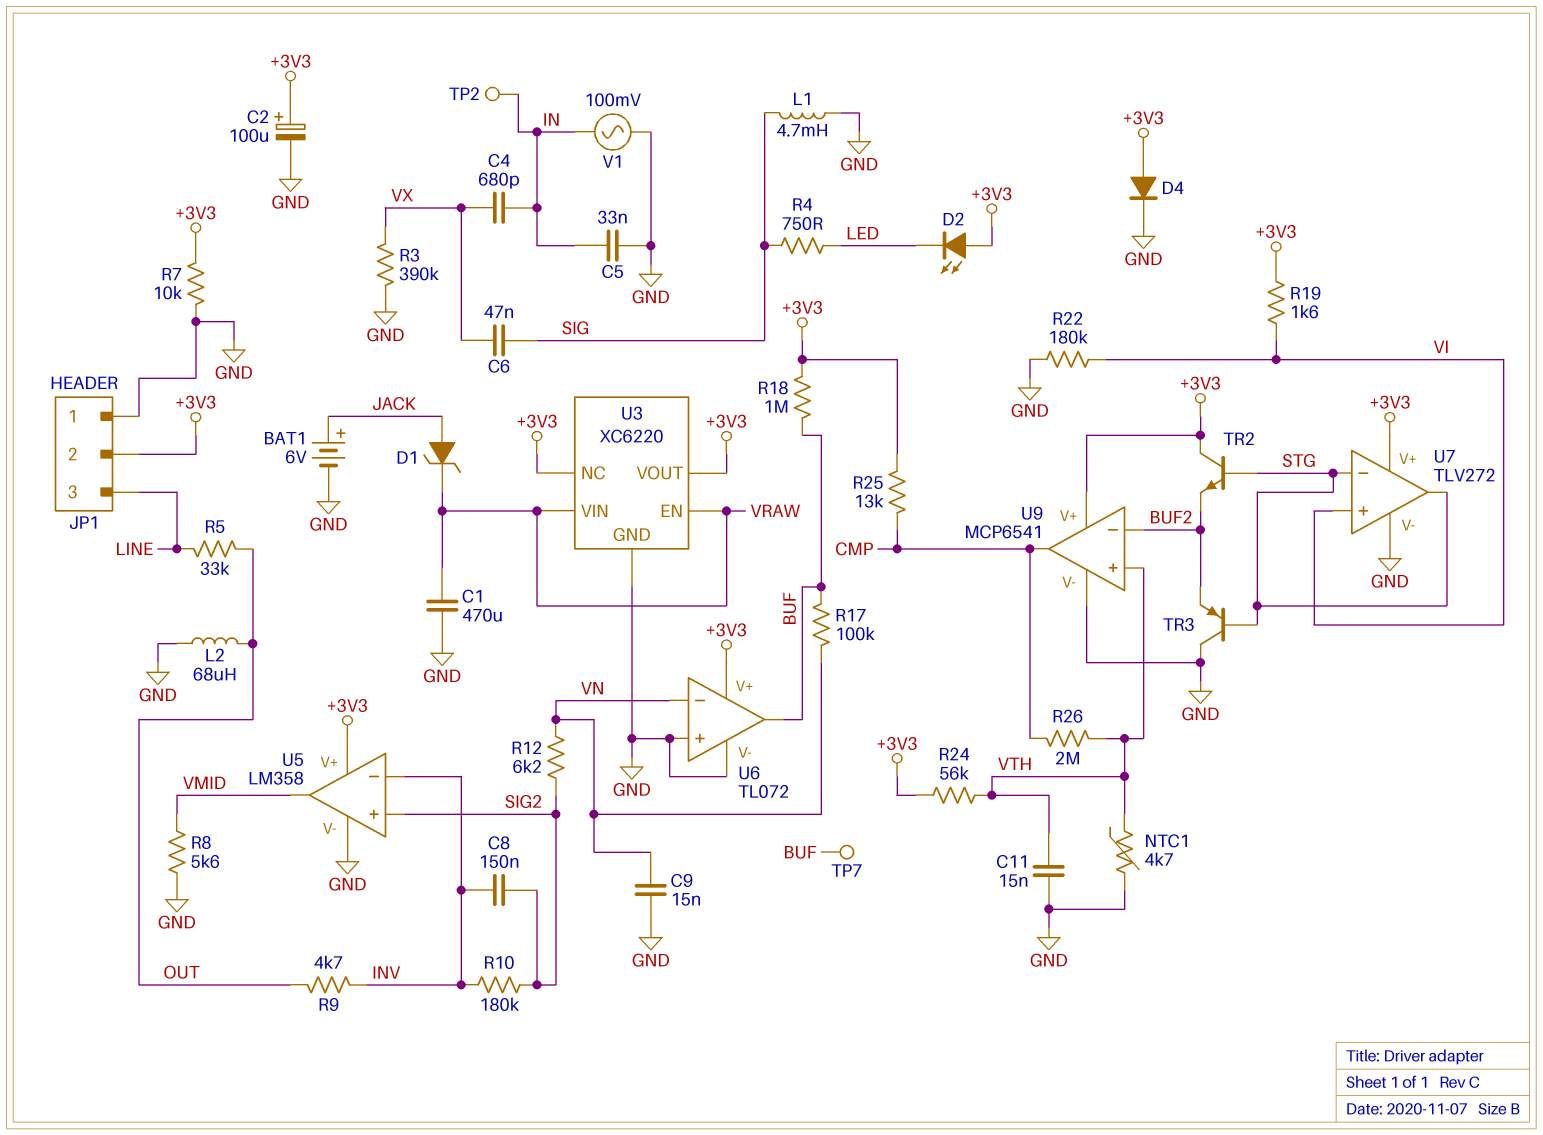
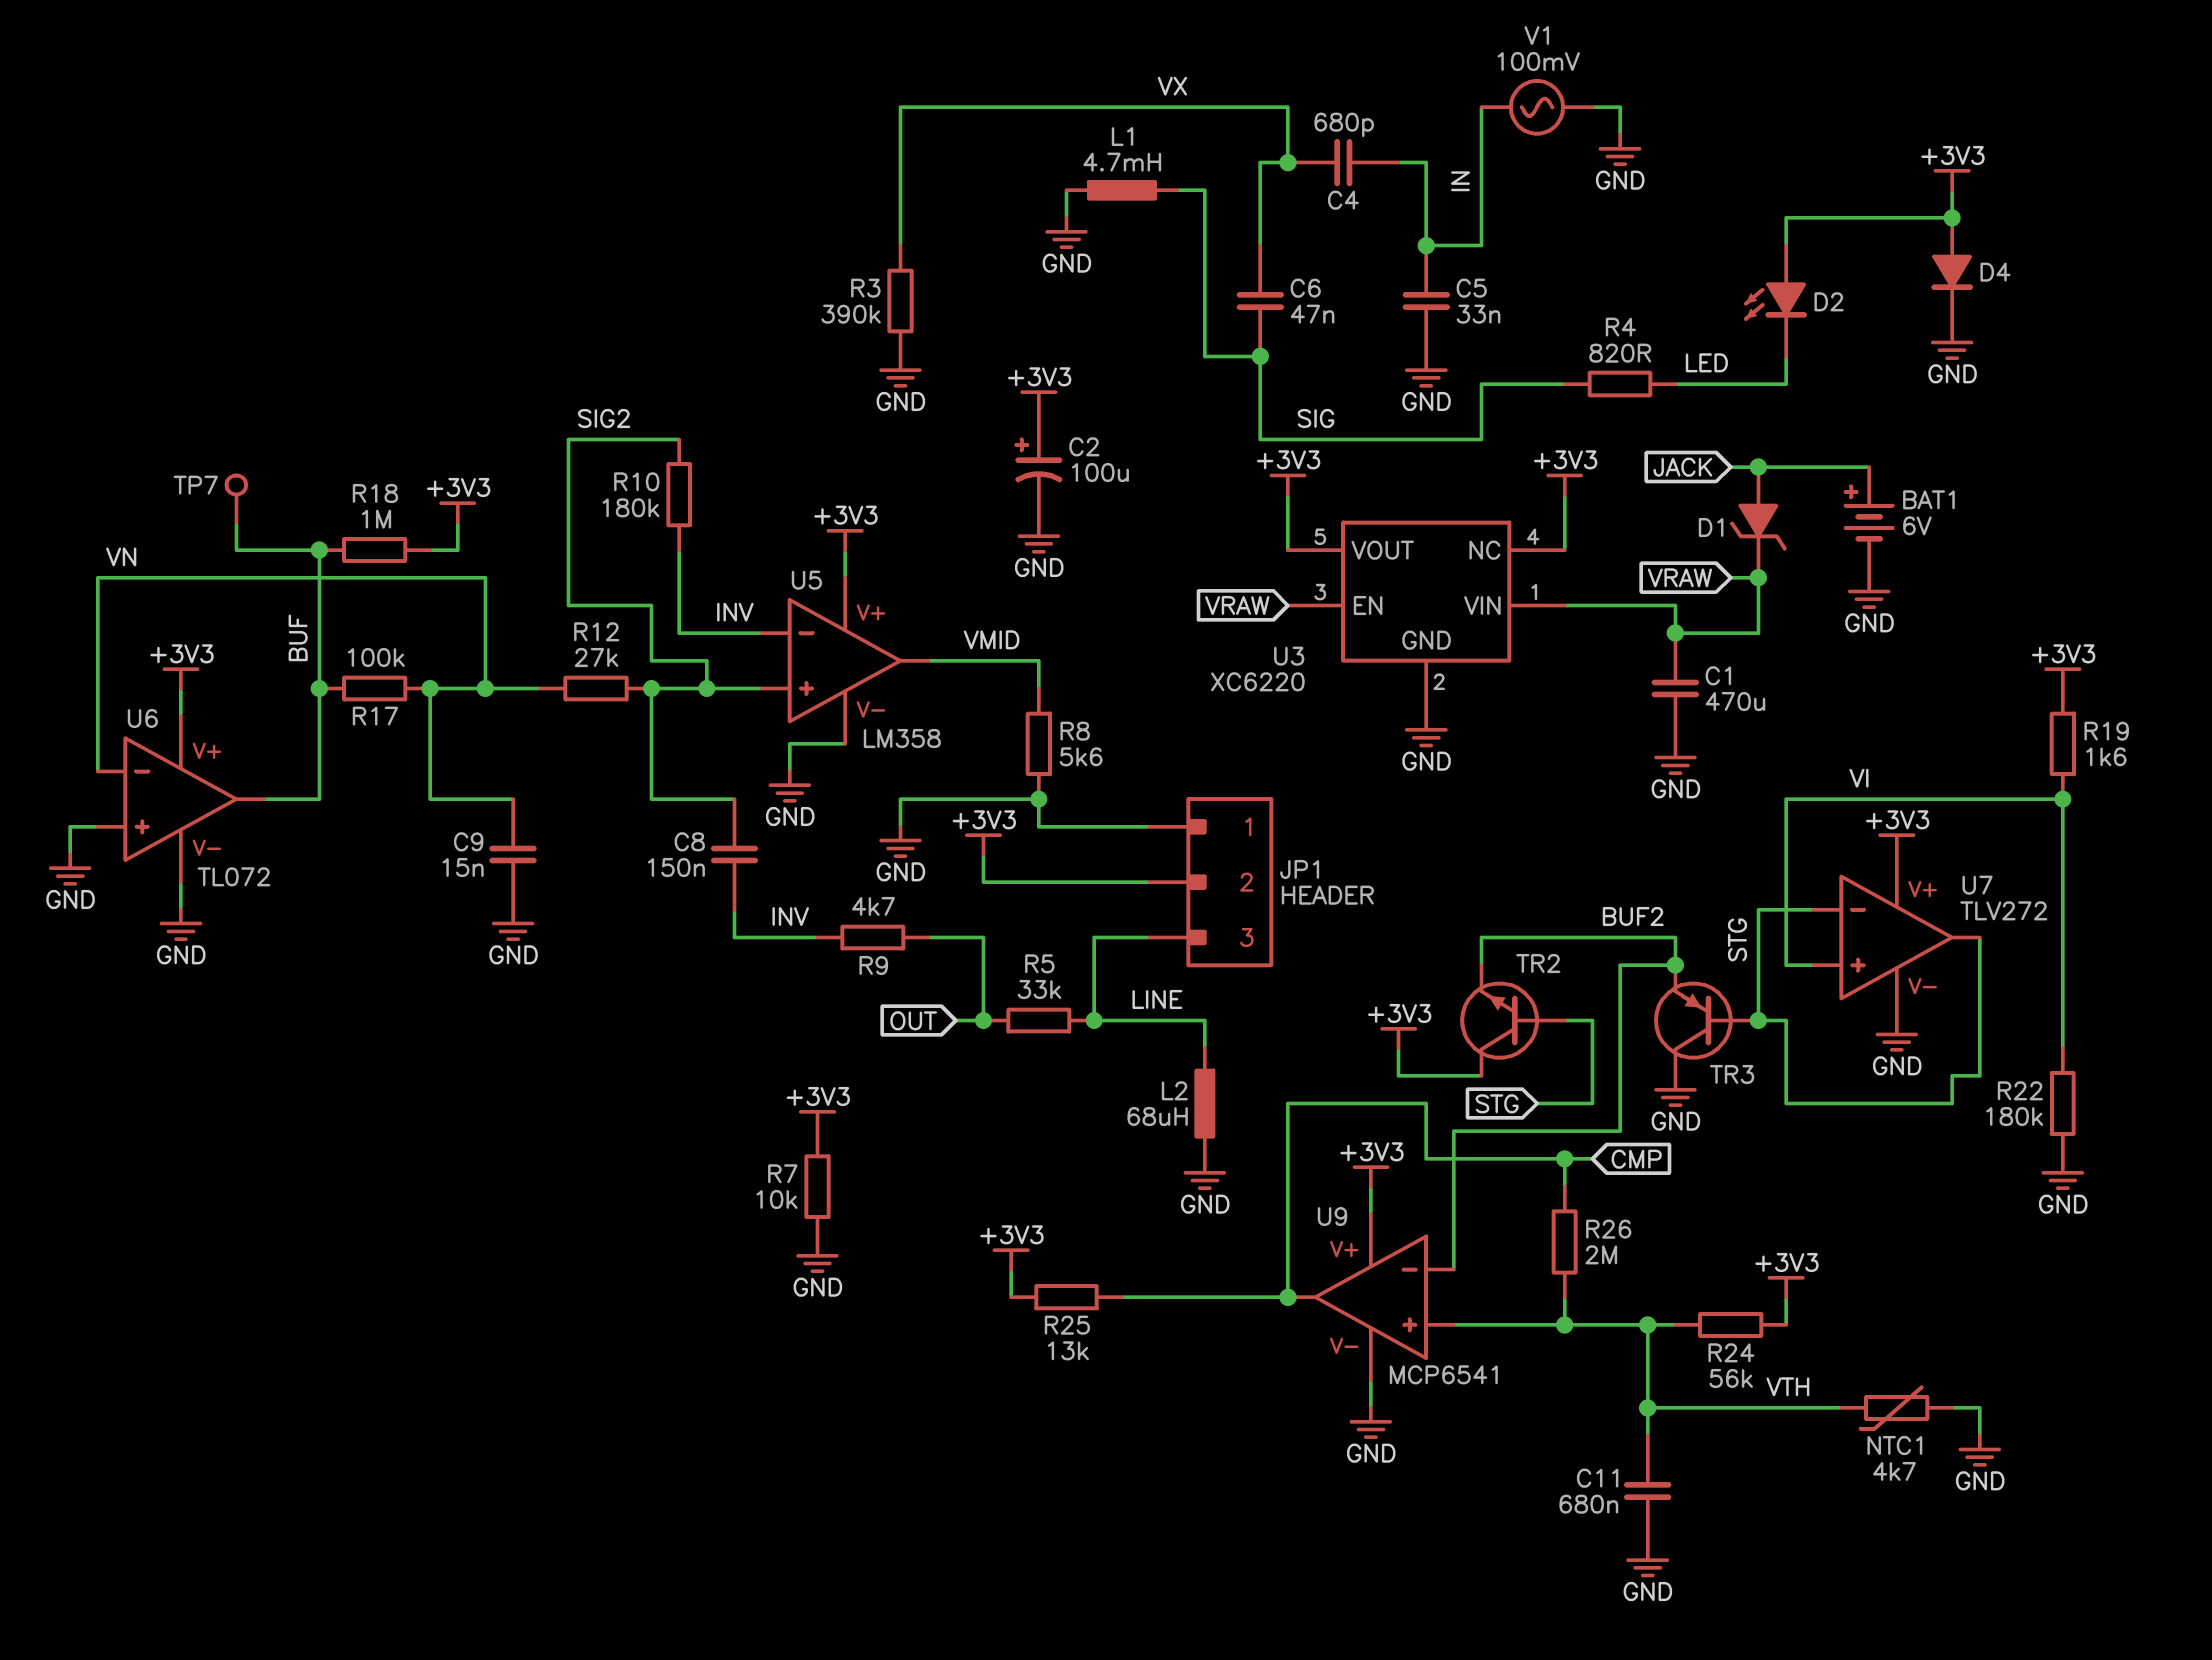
C11: 15nF (GND, VTH) -> 680nF (GND, VTH)
L2: 68uH (GND, OUT) -> 68uH (GND, LINE)
R4: 750 (LED, SIG) -> 820 (LED, SIG)
R12: 6.2k (SIG2, VN) -> 27k (SIG2, VN)
TP2: test point (IN) -> none

